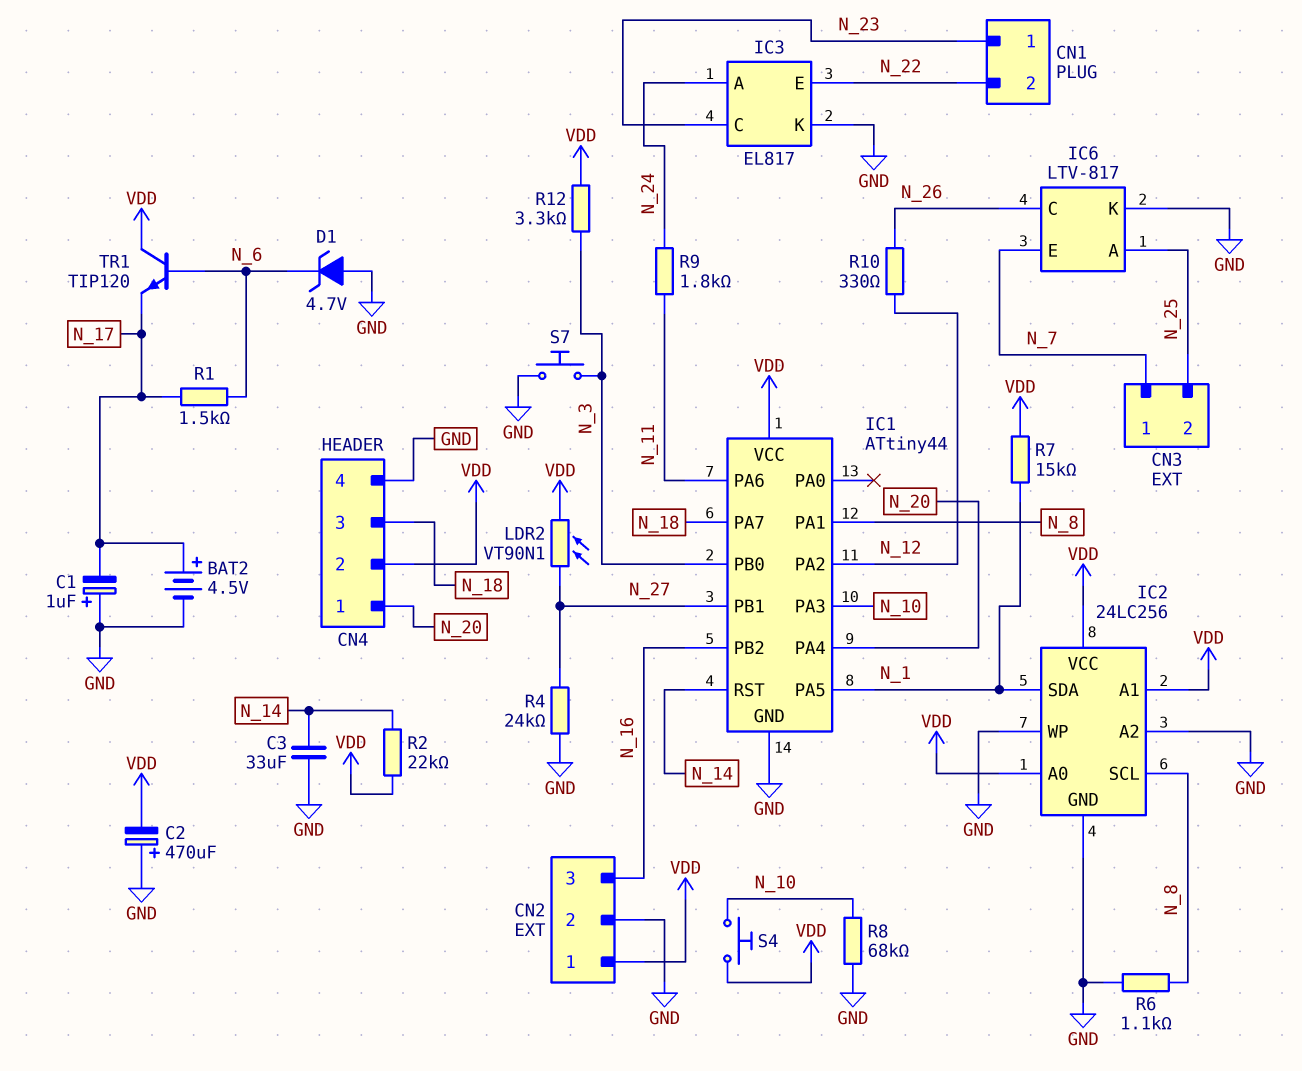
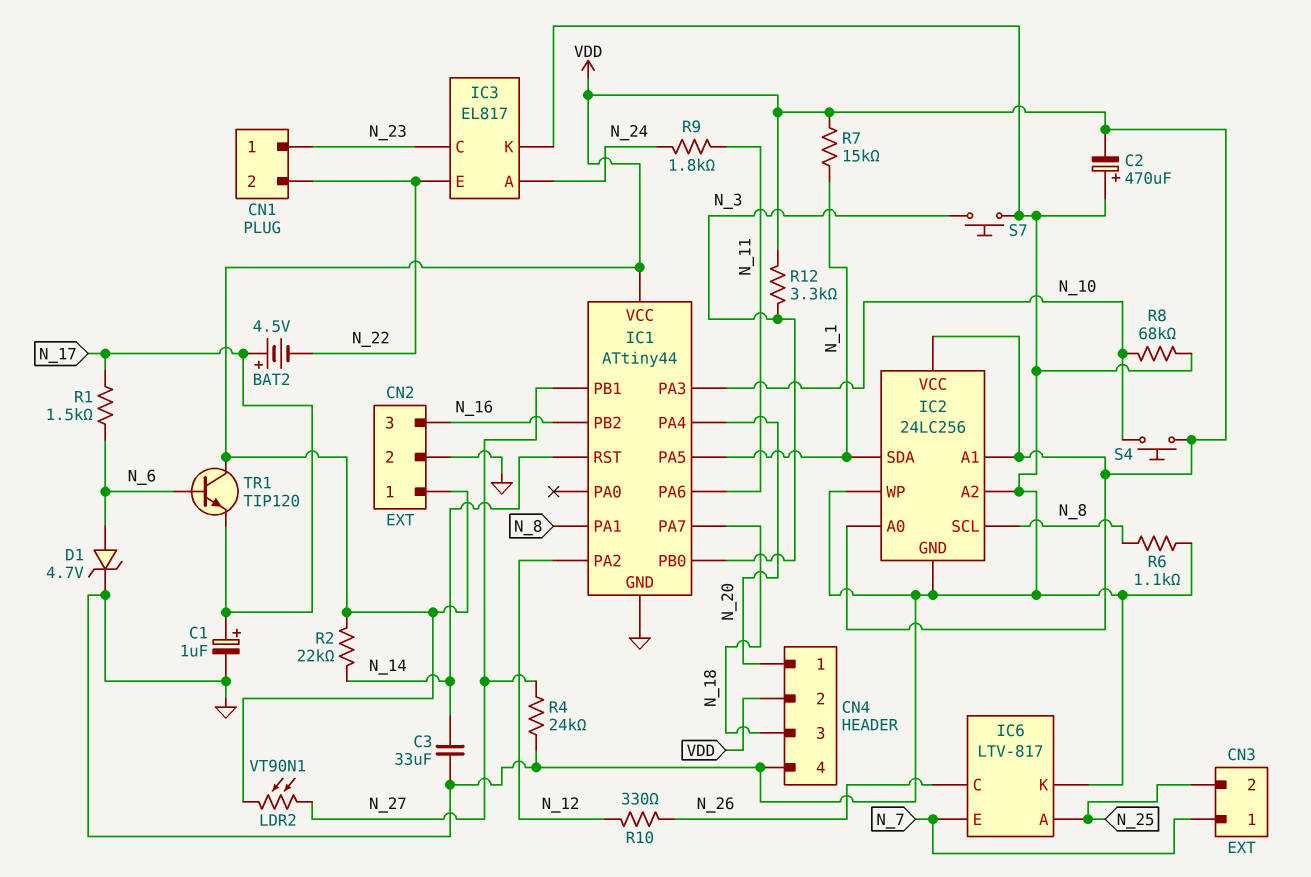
BAT2: 4.5V (plus N_17, minus GND) -> 4.5V (plus N_17, minus N_22)
C1: 1uF (plus GND, minus N_17) -> 1uF (plus N_17, minus GND)
D1: zener 4.7V (A GND, K N_6) -> zener 4.7V (A N_6, K GND)

